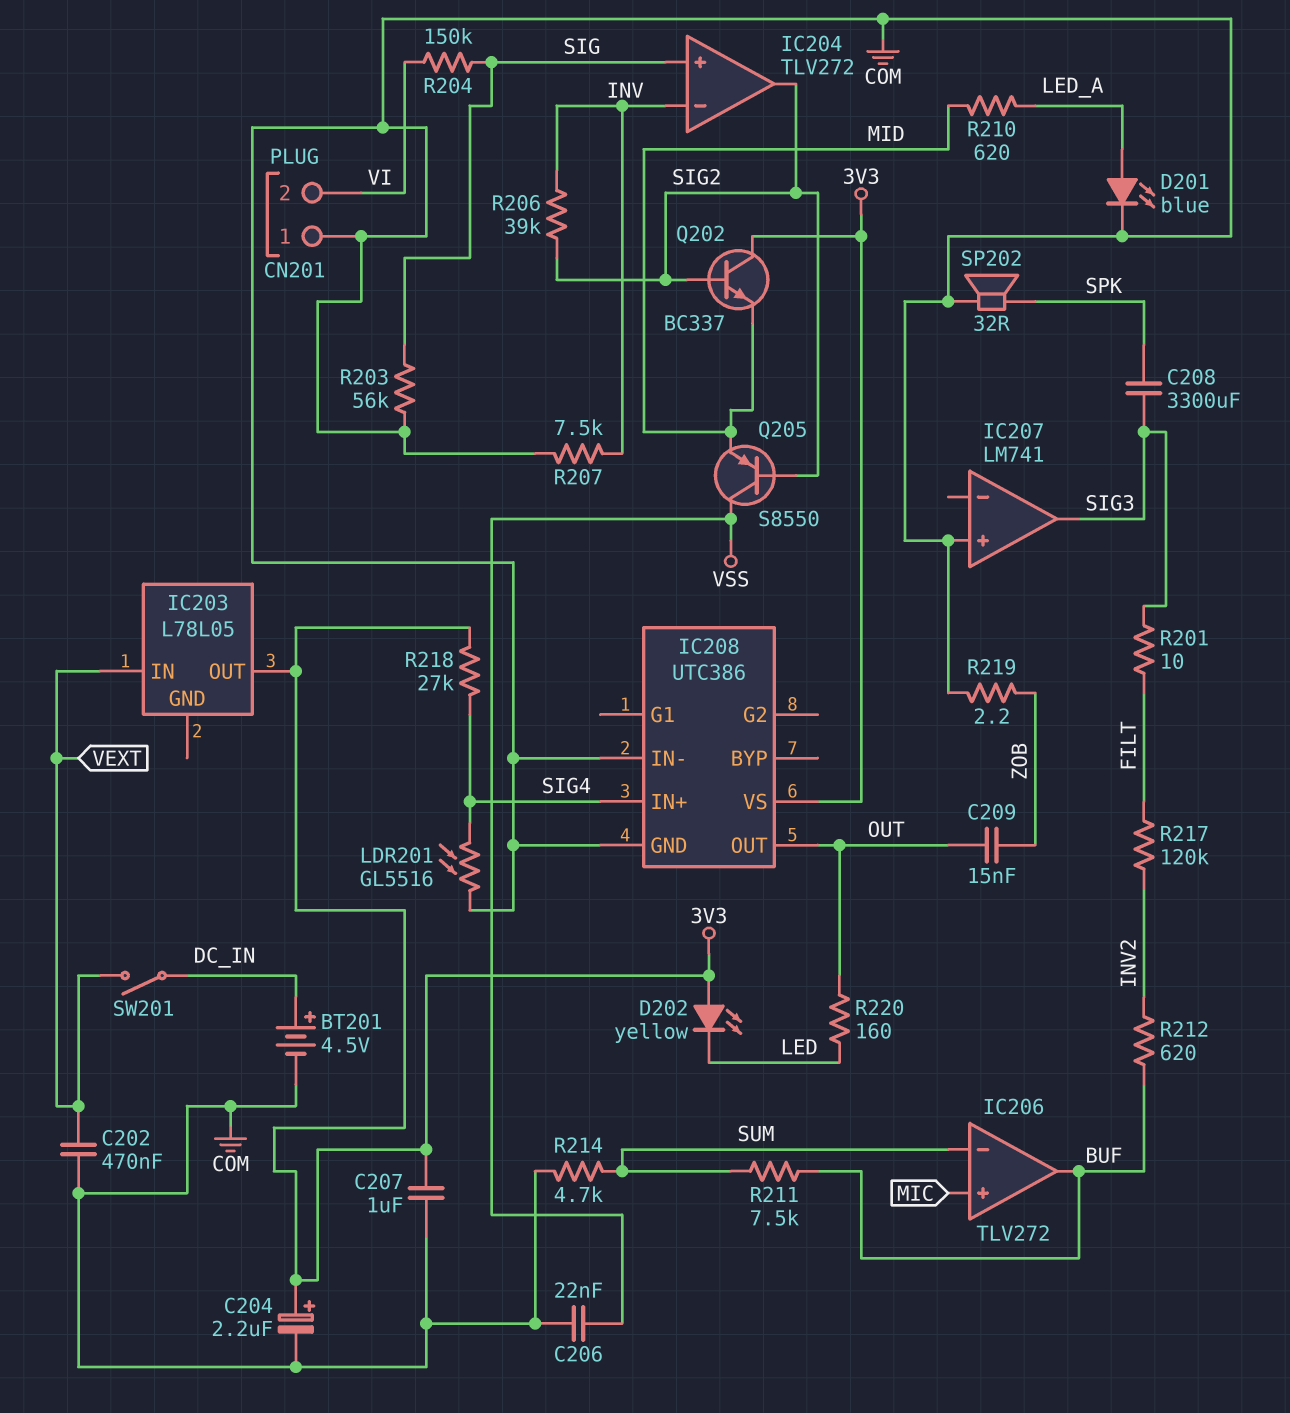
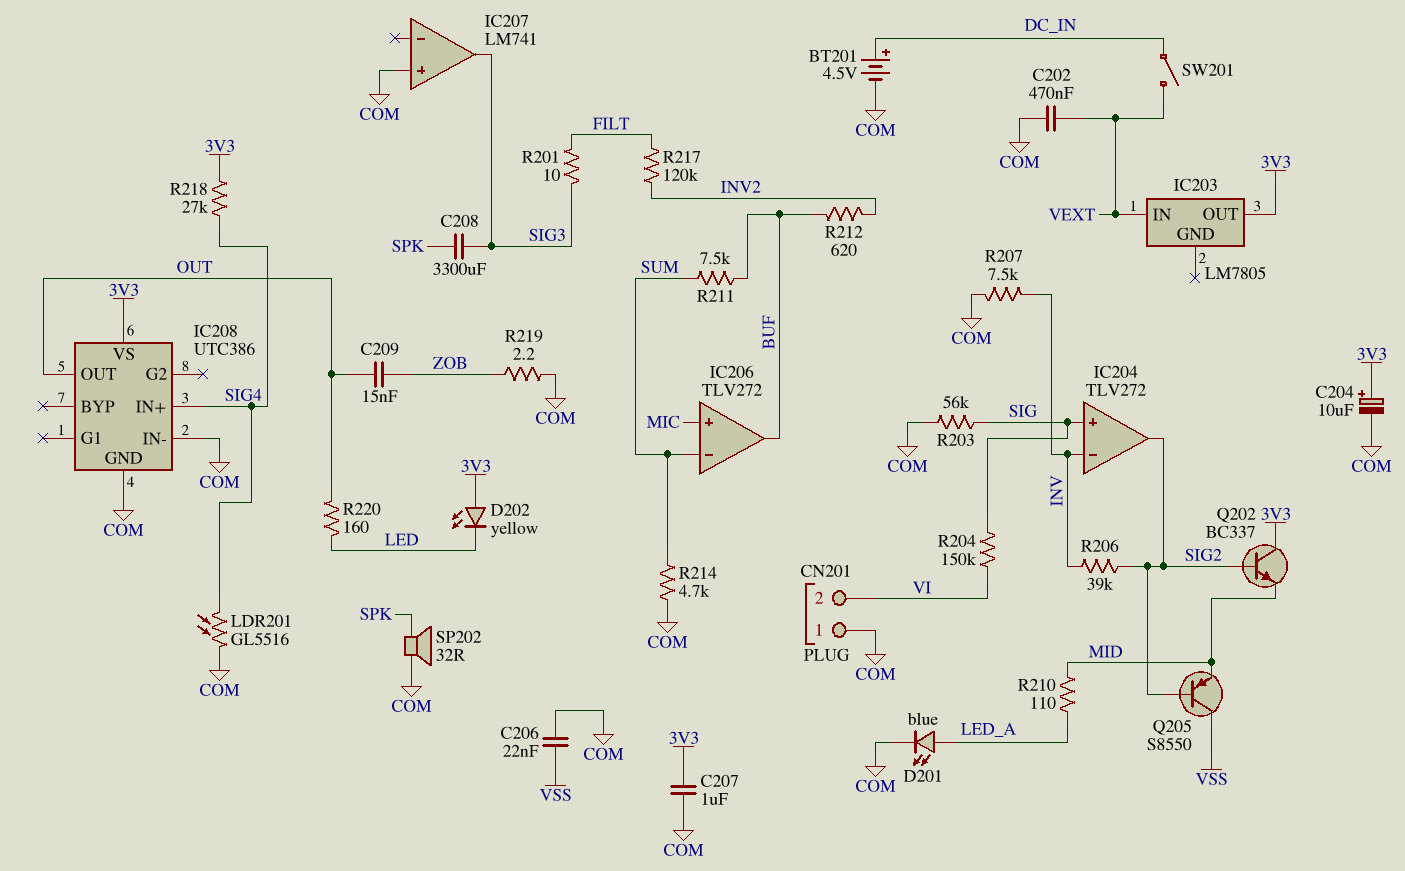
C204: 2.2uF (plus 3V3, minus COM) -> 10uF (plus 3V3, minus COM)
IC203: L78L05 -> LM7805
R210: 620 (LED_A, MID) -> 110 (LED_A, MID)

